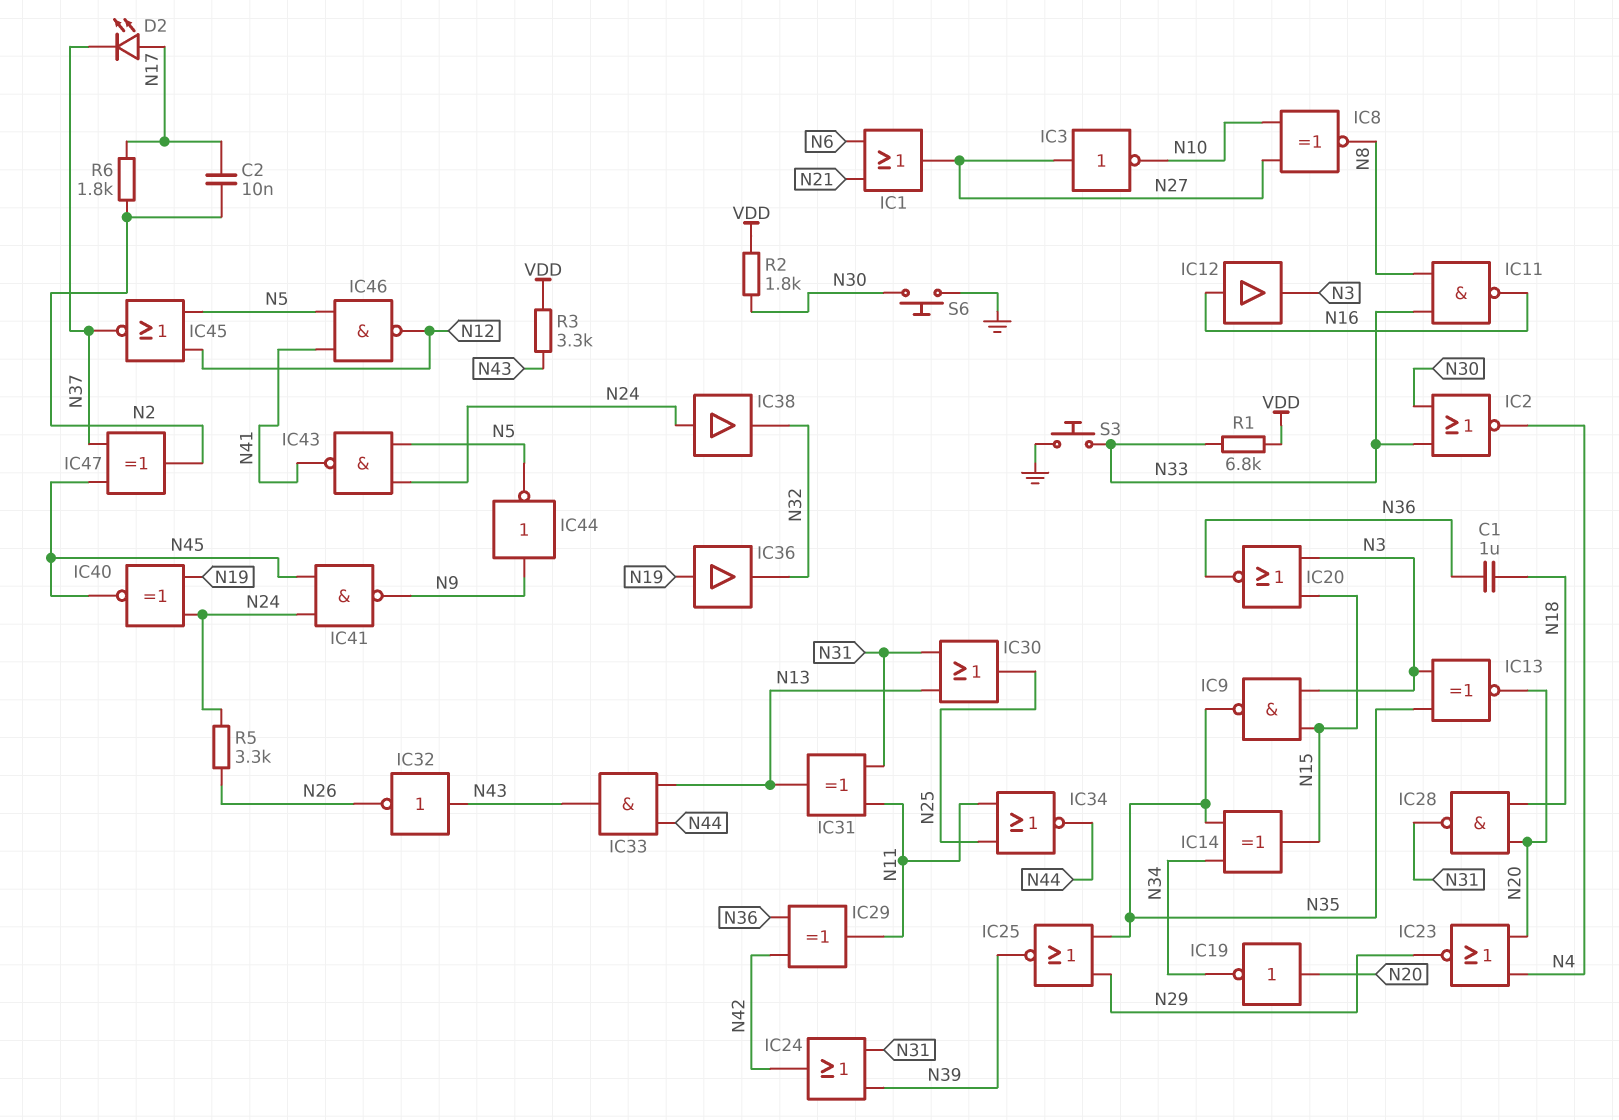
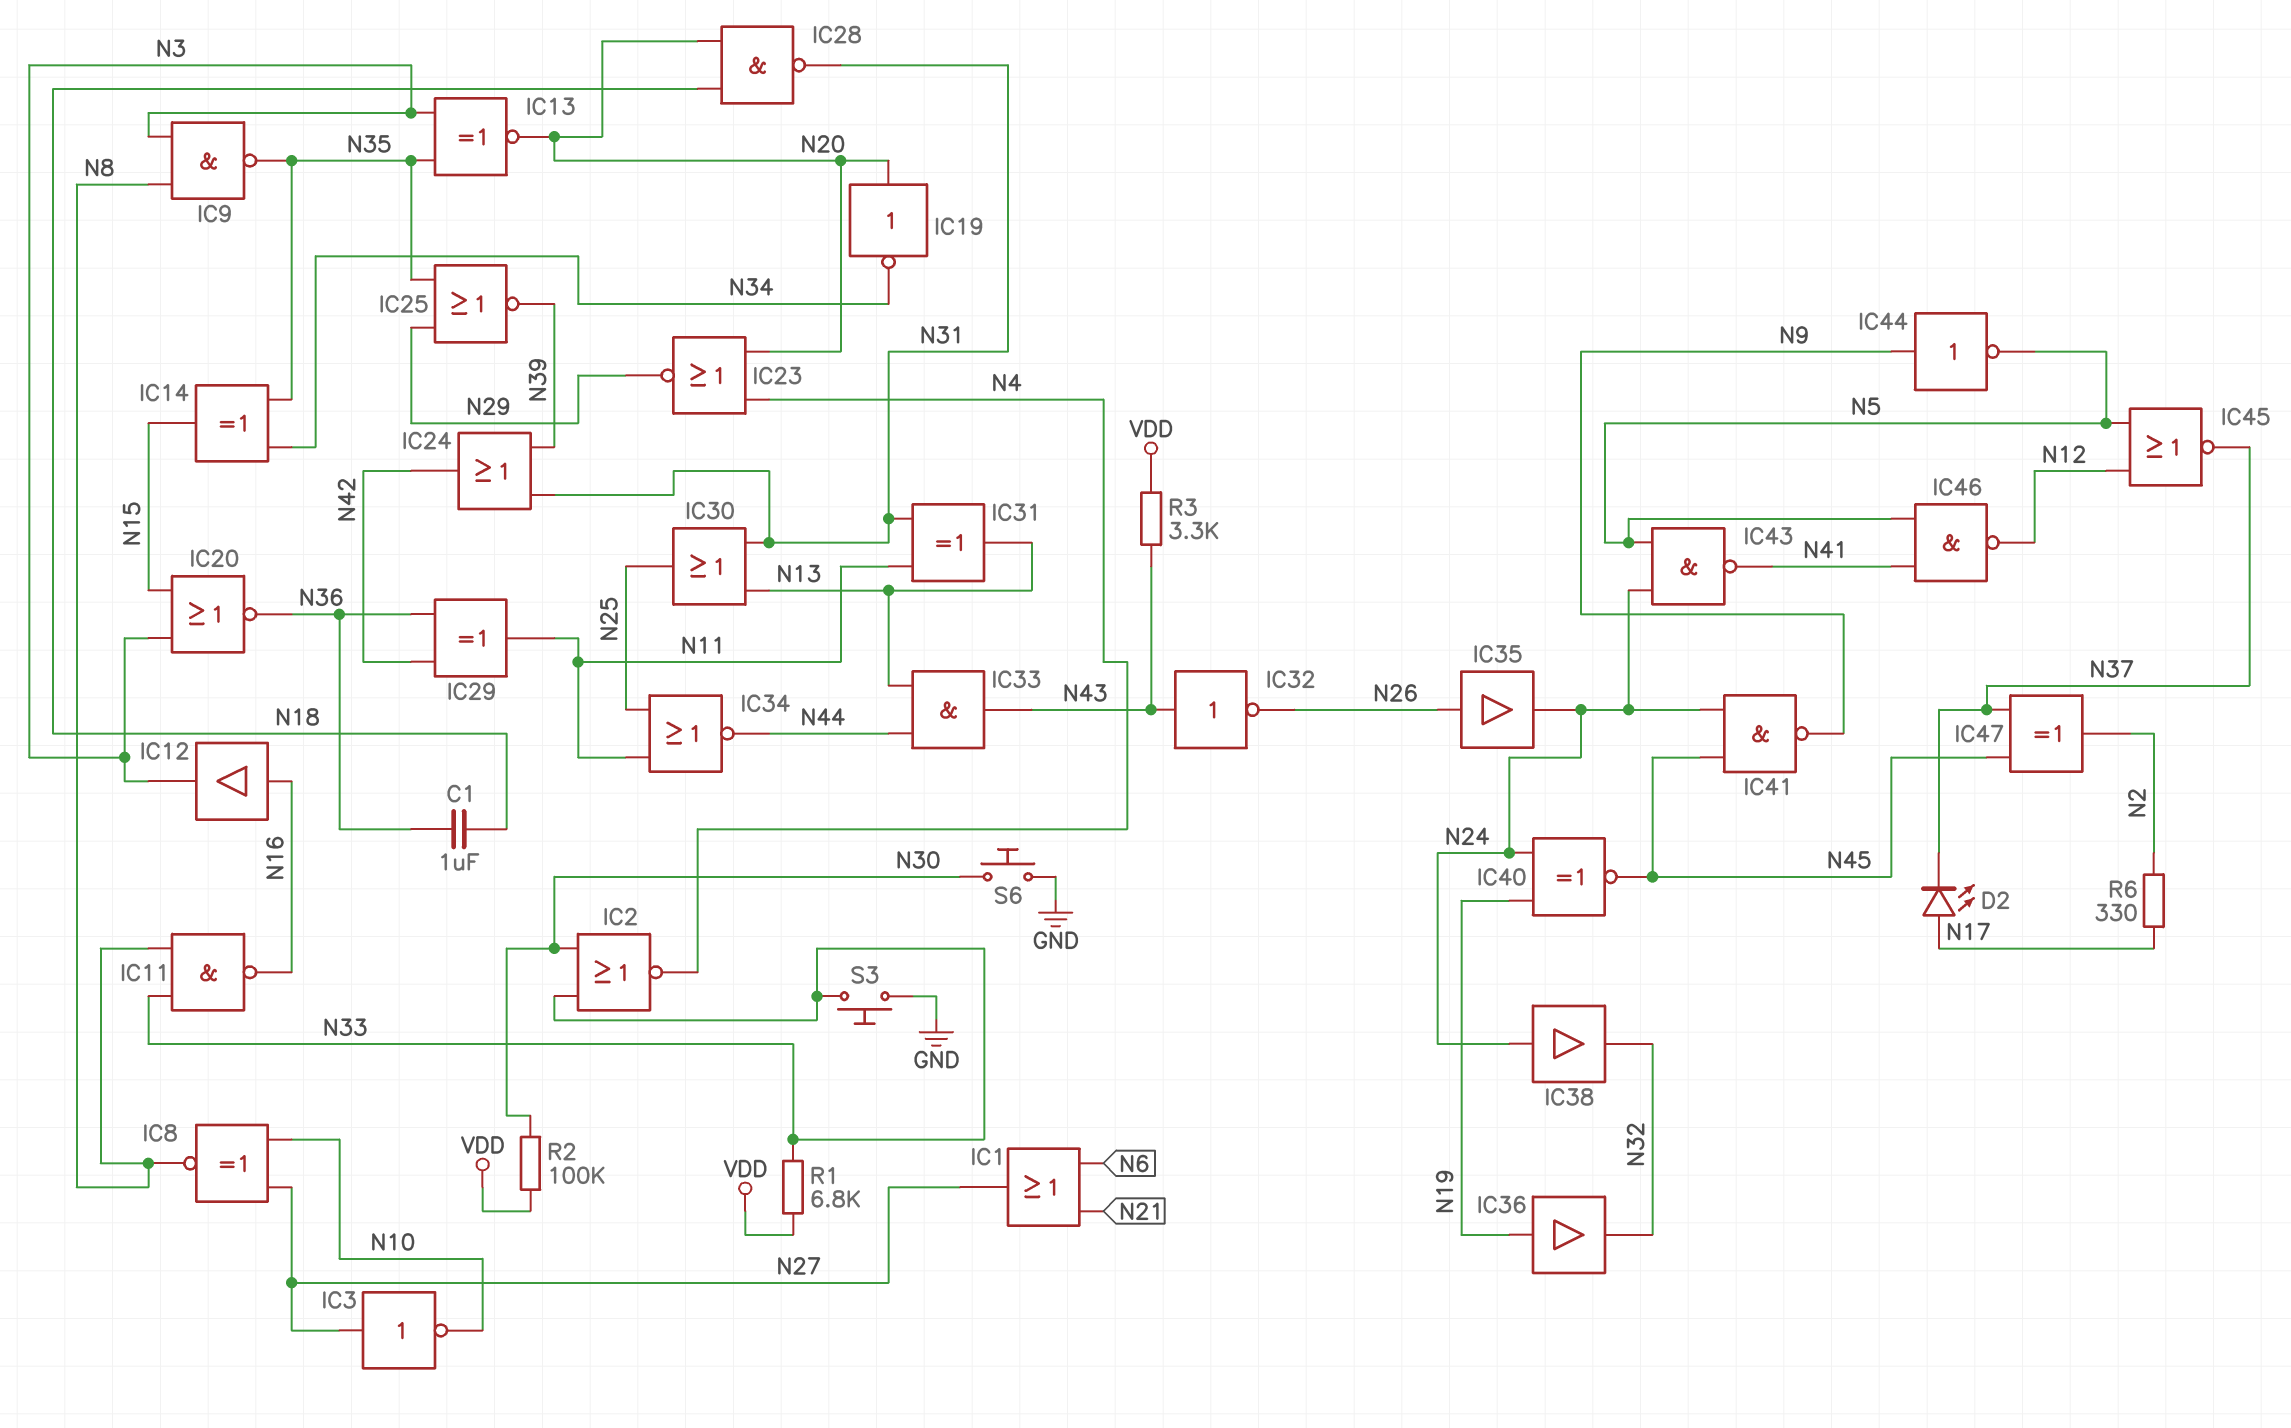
C2: 10nF (N2, N17) -> none
IC9: NAND (in N3, in N15, out N35) -> NAND (in N3, in N8, out N35)
IC35: none -> buffer (in N26, out N24)
R2: 1.8k (N30, VDD) -> 100k (N30, VDD)
R5: 3.3k (N24, N26) -> none
R6: 1.8k (N2, N17) -> 330 (N2, N17)

